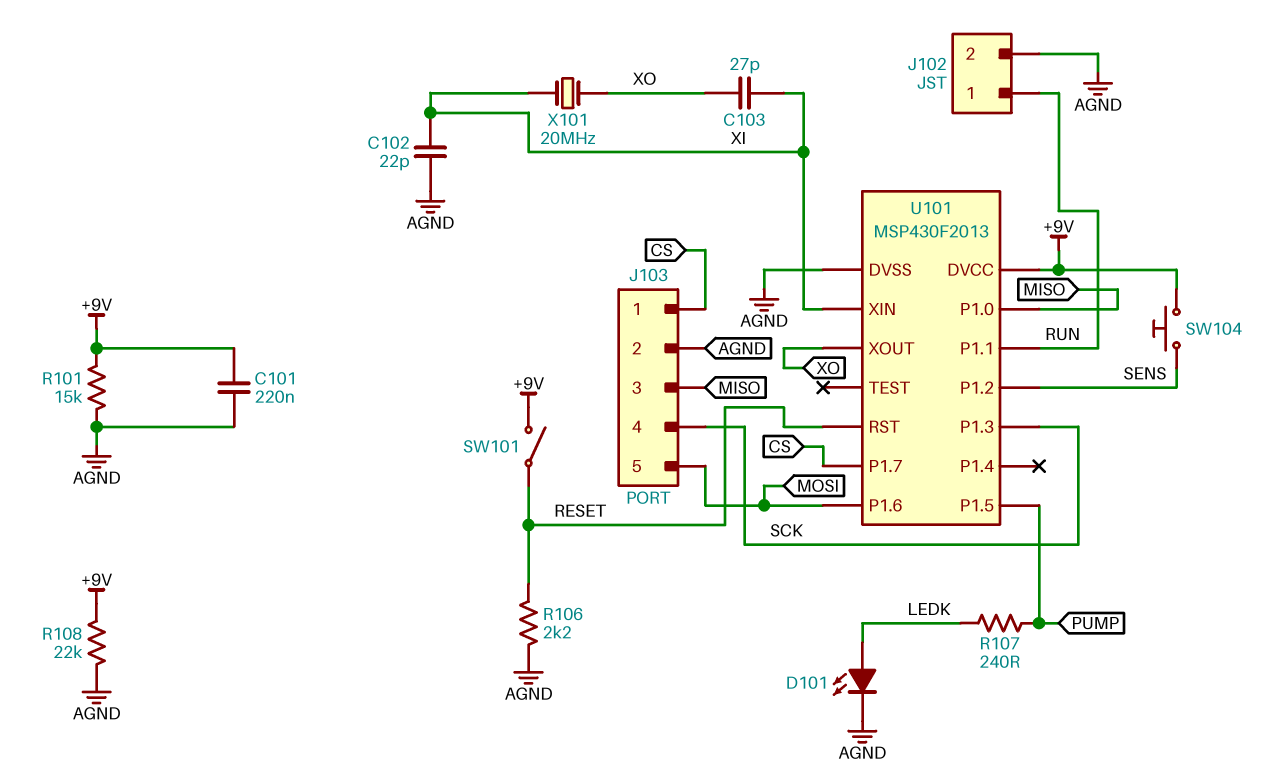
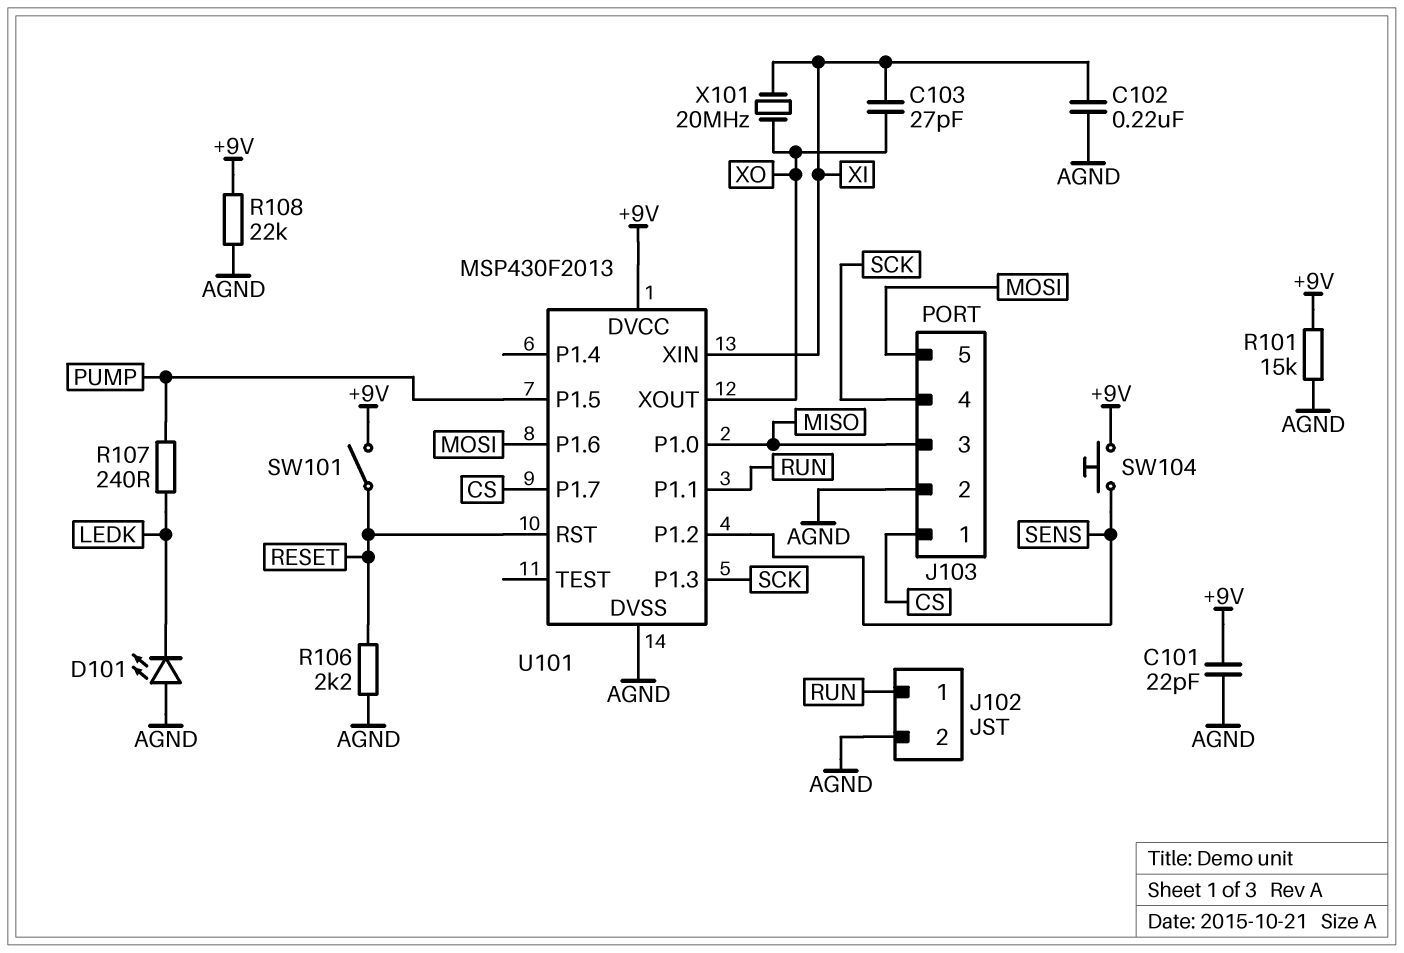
C101: 220nF (+9V, AGND) -> 22pF (+9V, AGND)
C102: 22pF (AGND, XI) -> 220nF (AGND, XI)
D101: LED (A LEDK, K AGND) -> LED (A AGND, K LEDK)

